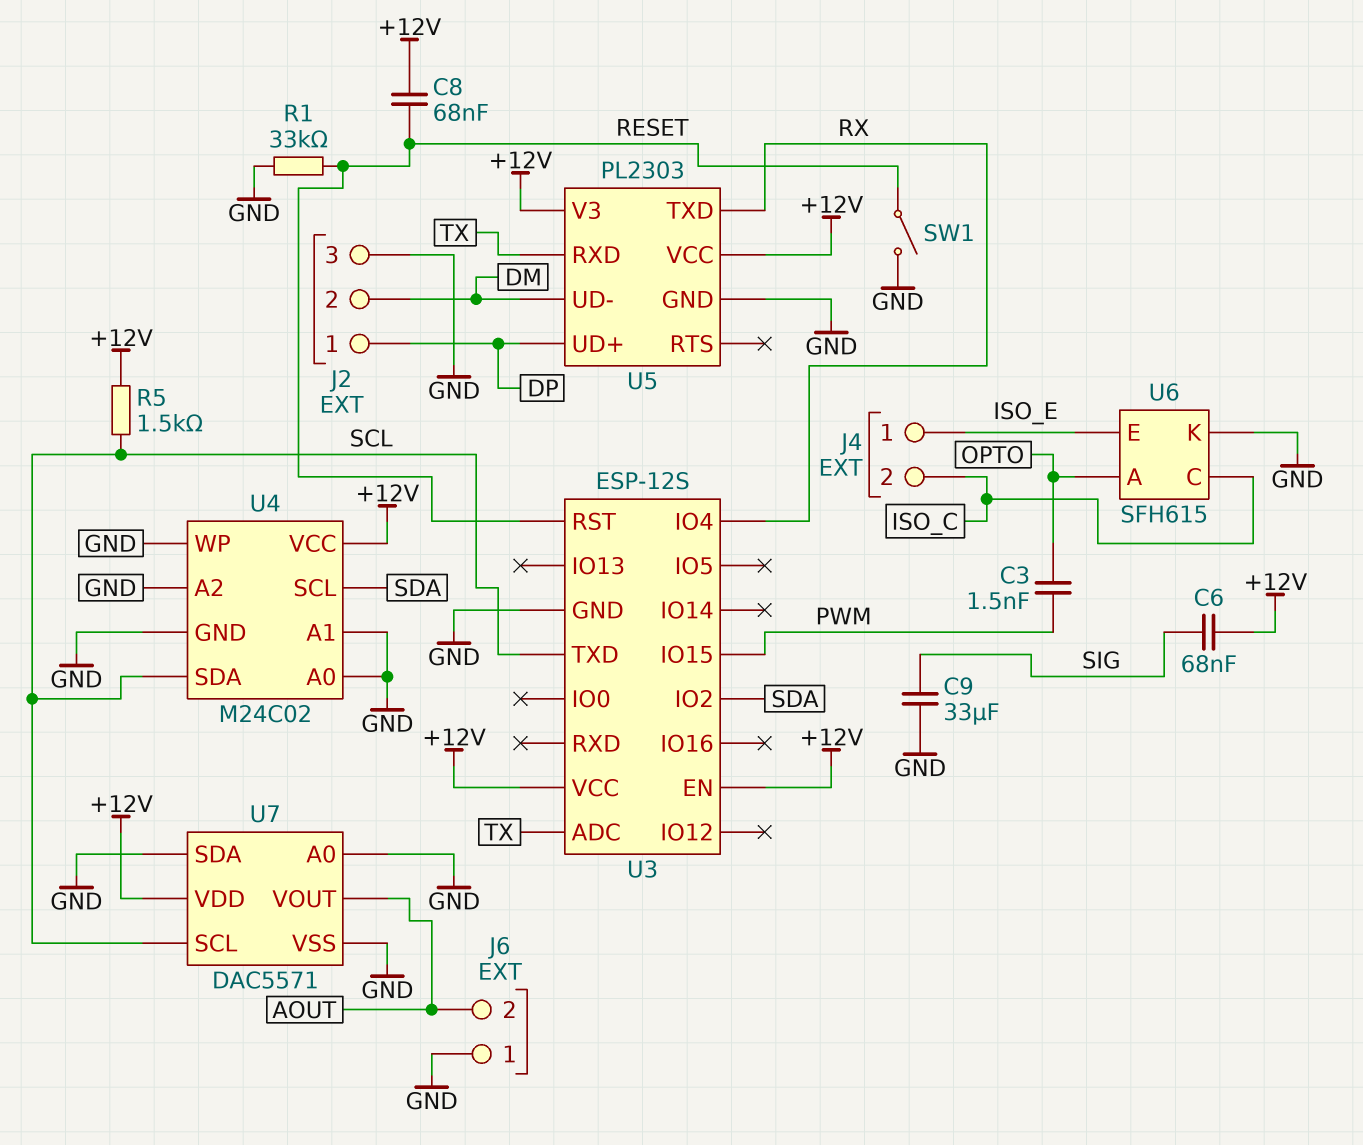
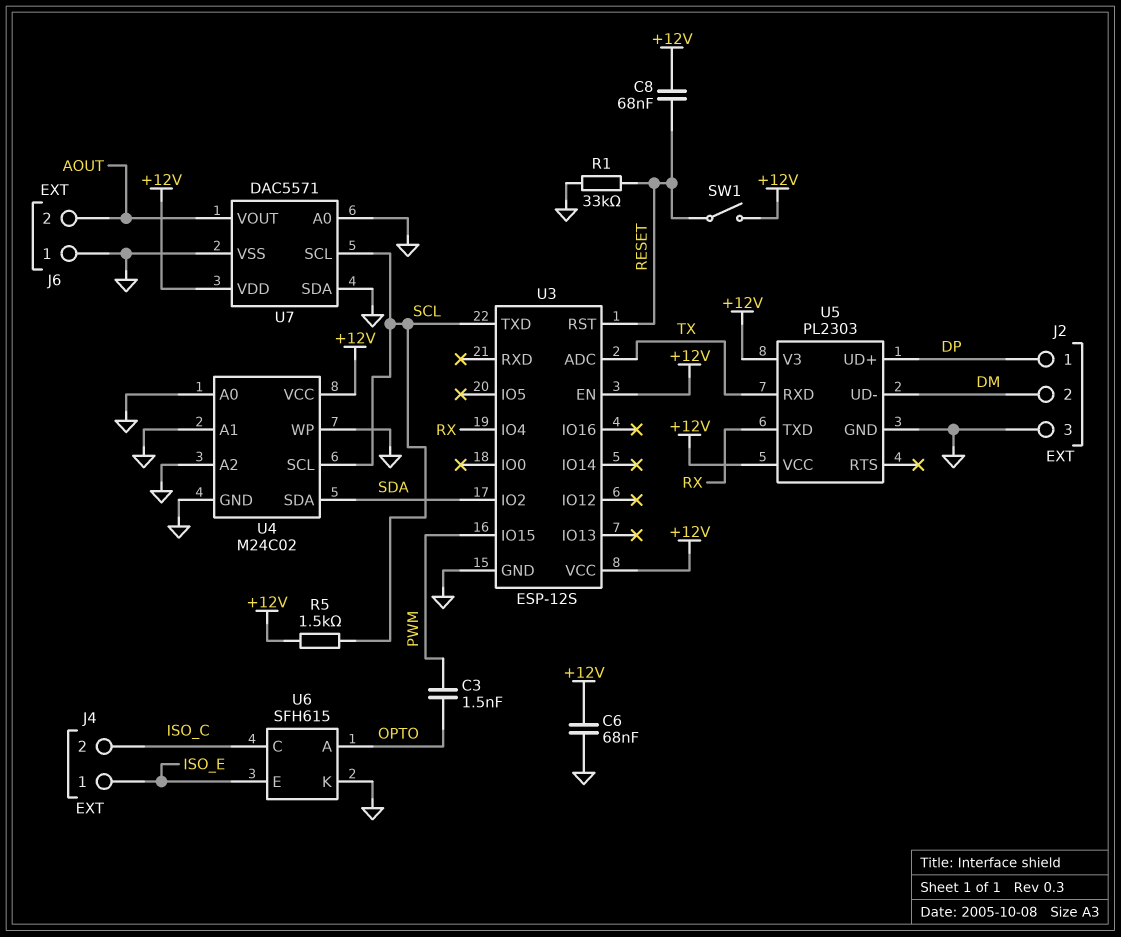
C6: 68nF (+12V, SIG) -> 68nF (+12V, GND)
C9: 33uF (GND, SIG) -> none
SW1: switch (GND, RESET) -> switch (+12V, RESET)
U4 pin SCL: SDA -> SCL
U4 pin SDA: SCL -> SDA

